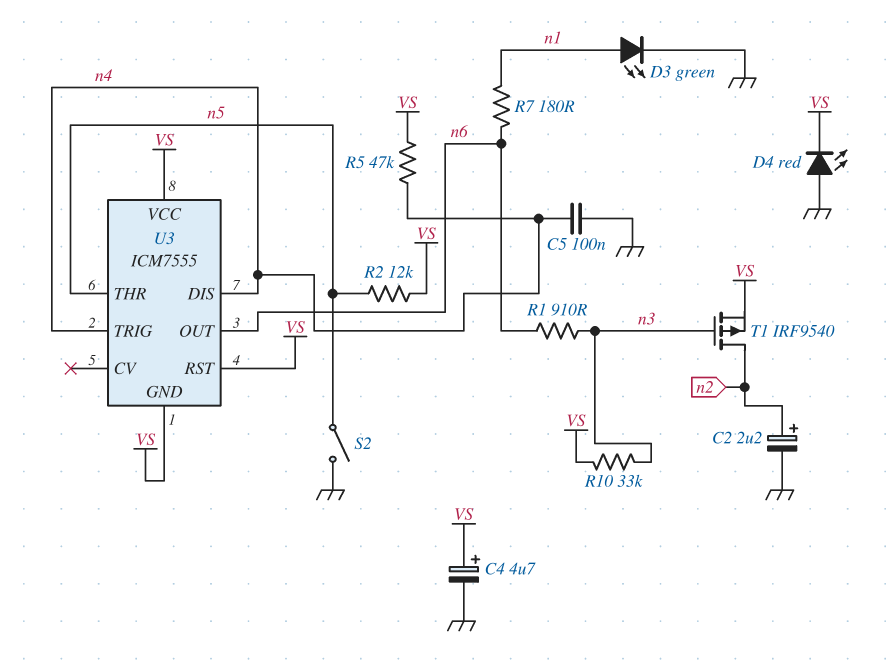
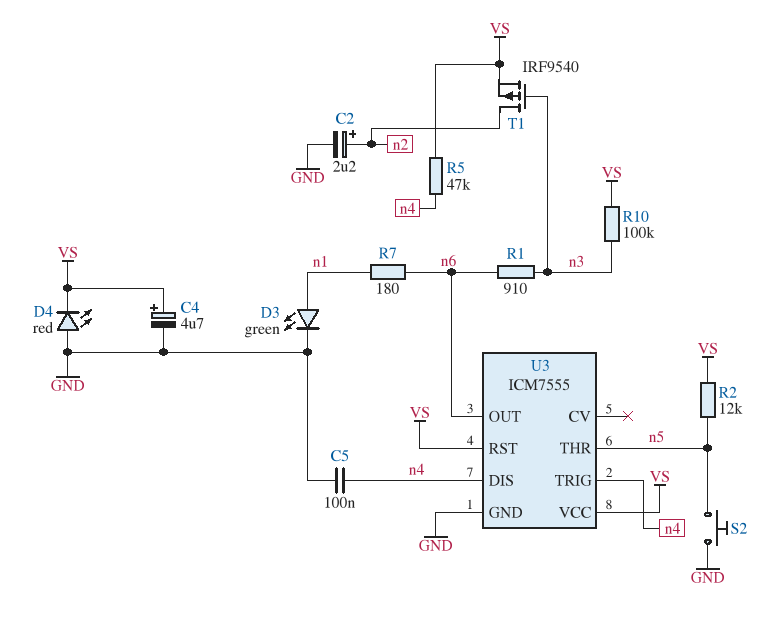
R10: 33k (VS, n3) -> 100k (VS, n3)
S2: switch (GND, n5) -> button (GND, n5)
U3 pin GND: VS -> GND

